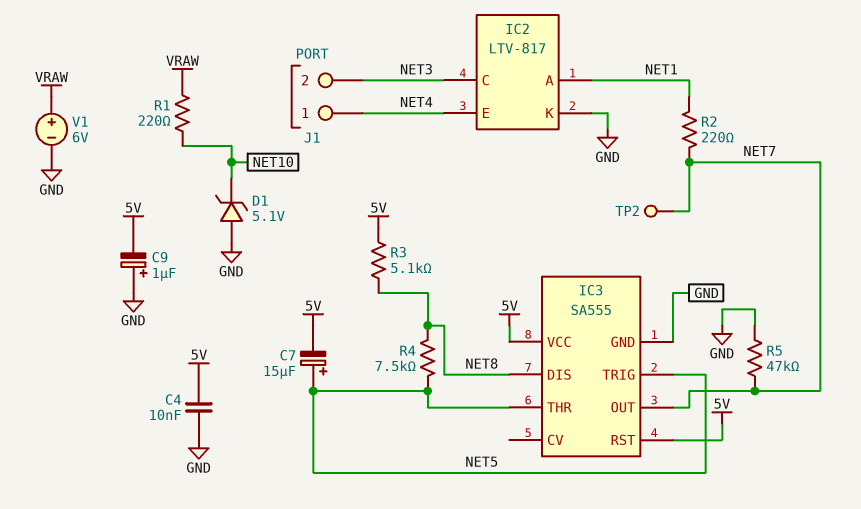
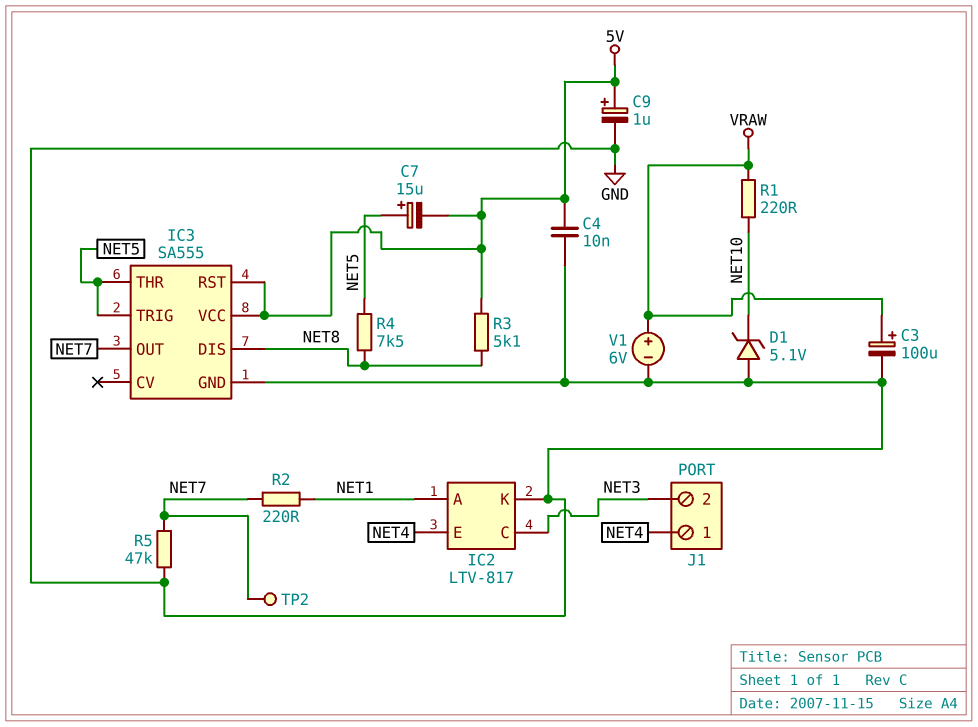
C3: none -> 100uF (plus VRAW, minus GND)
C9: 1uF (plus GND, minus 5V) -> 1uF (plus 5V, minus GND)

